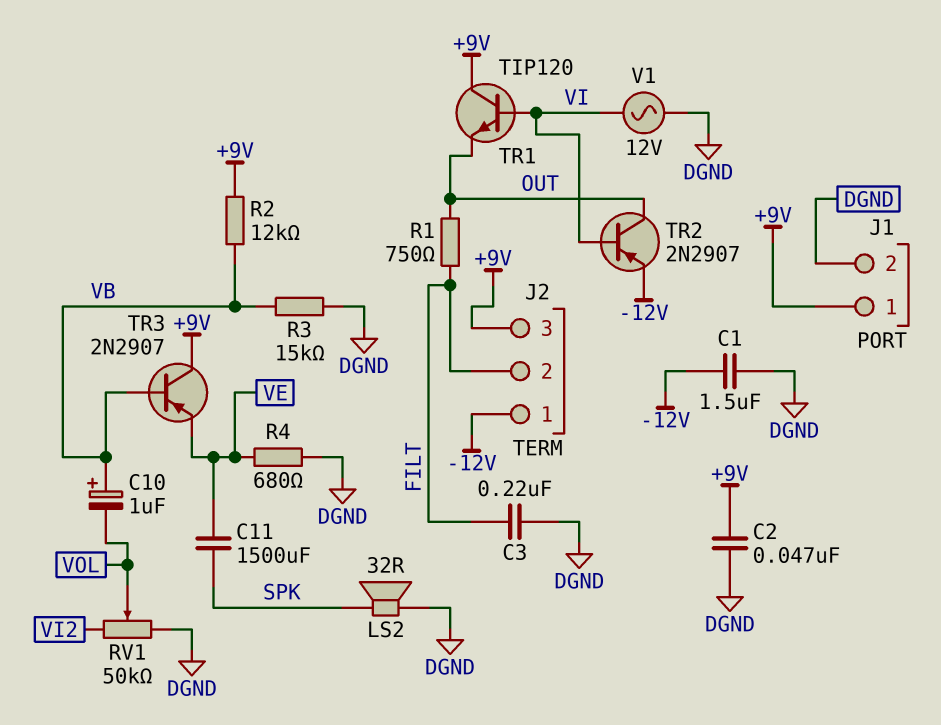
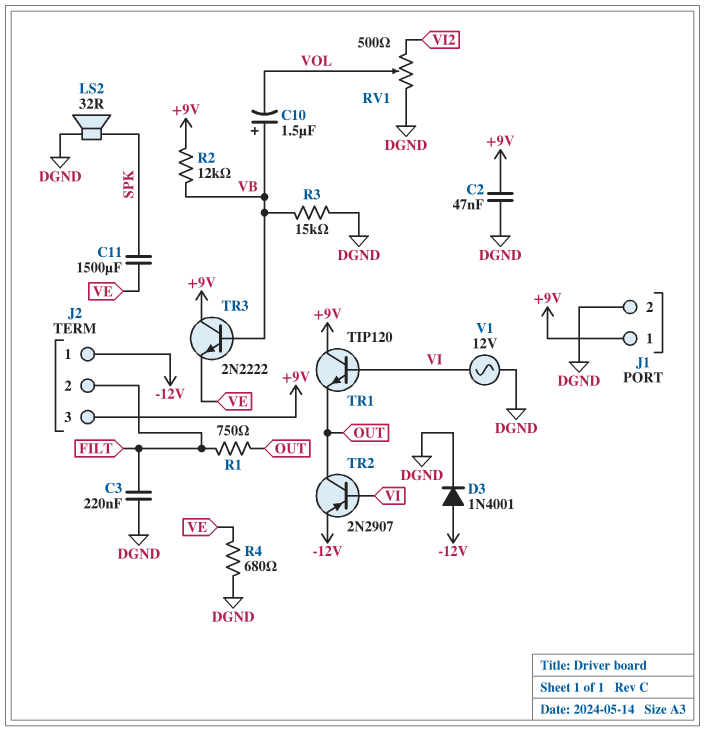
C1: 1.5uF (-12V, DGND) -> none
C10: 1uF (plus VB, minus VOL) -> 1.5uF (plus VB, minus VOL)
D3: none -> diode 1N4001 (A -12V, K DGND)
RV1: 50k (DGND, VI2, wiper VOL) -> 500 (DGND, VI2, wiper VOL)
TR3: PNP 2N2907 (B VB, C +9V, E VE) -> NPN 2N2222 (B VB, C +9V, E VE)

